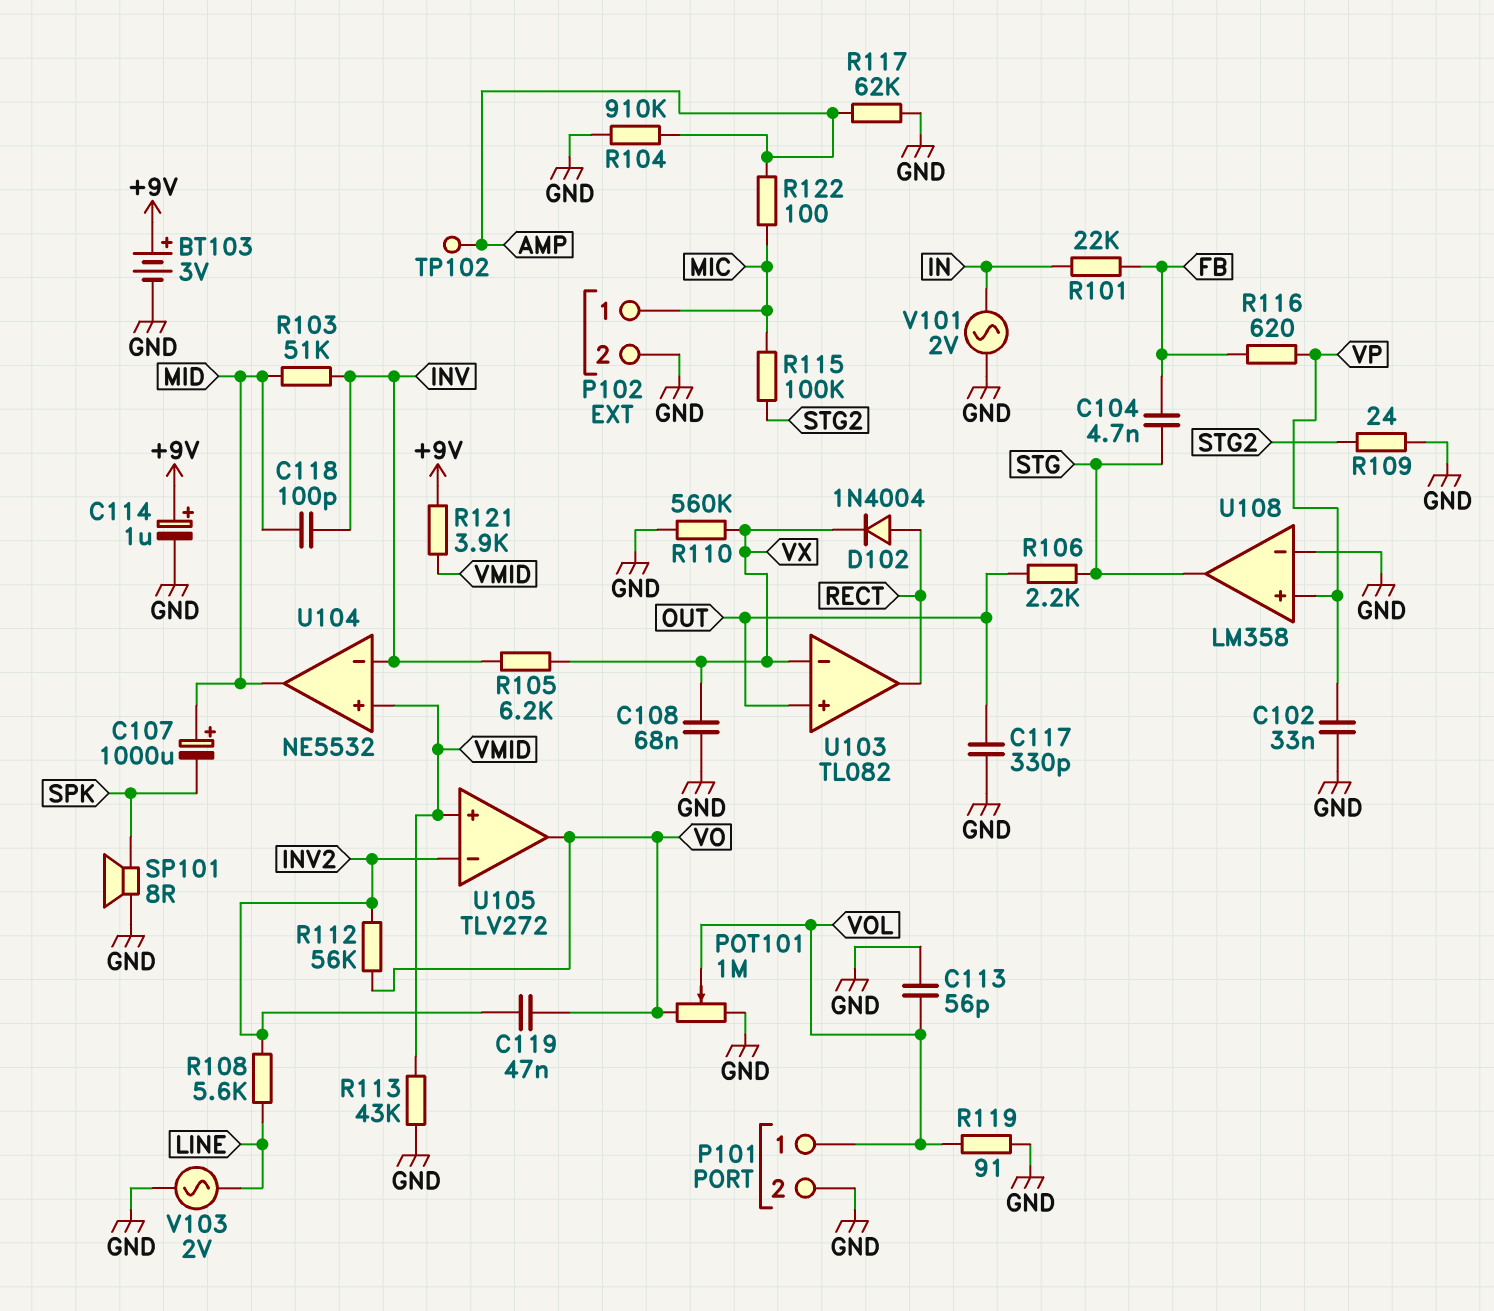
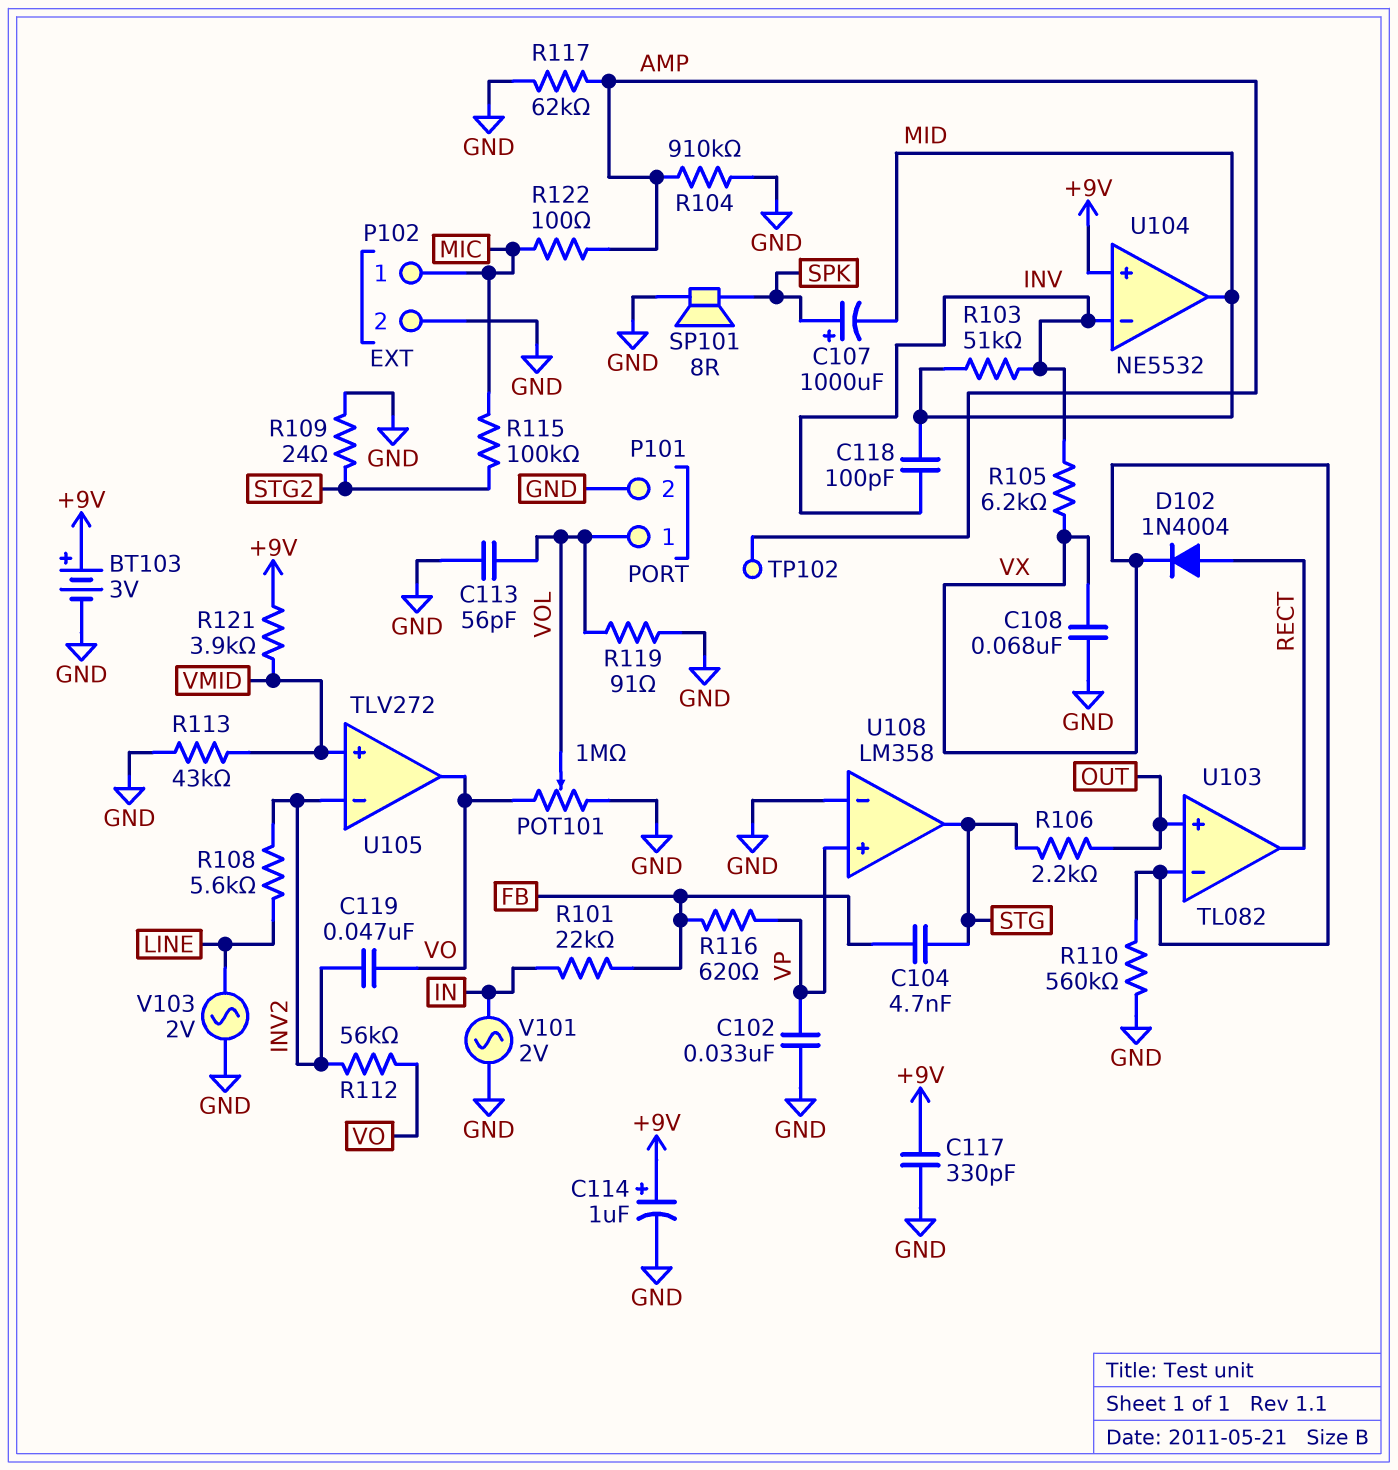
C107: 1000uF (plus MID, minus SPK) -> 1000uF (plus SPK, minus MID)
C117: 330pF (GND, OUT) -> 330pF (+9V, GND)
U104 pin in+: VMID -> +9V

